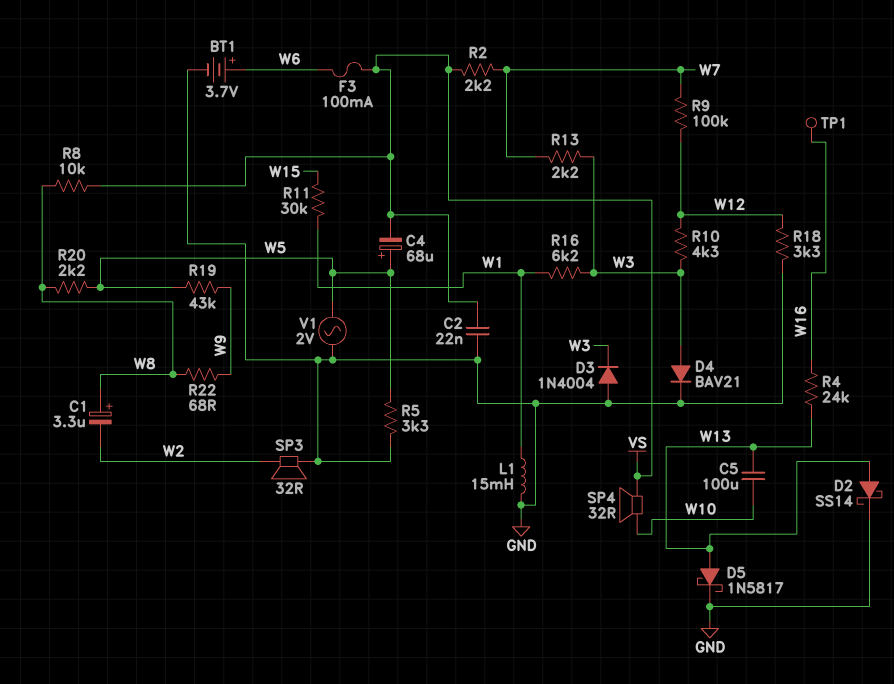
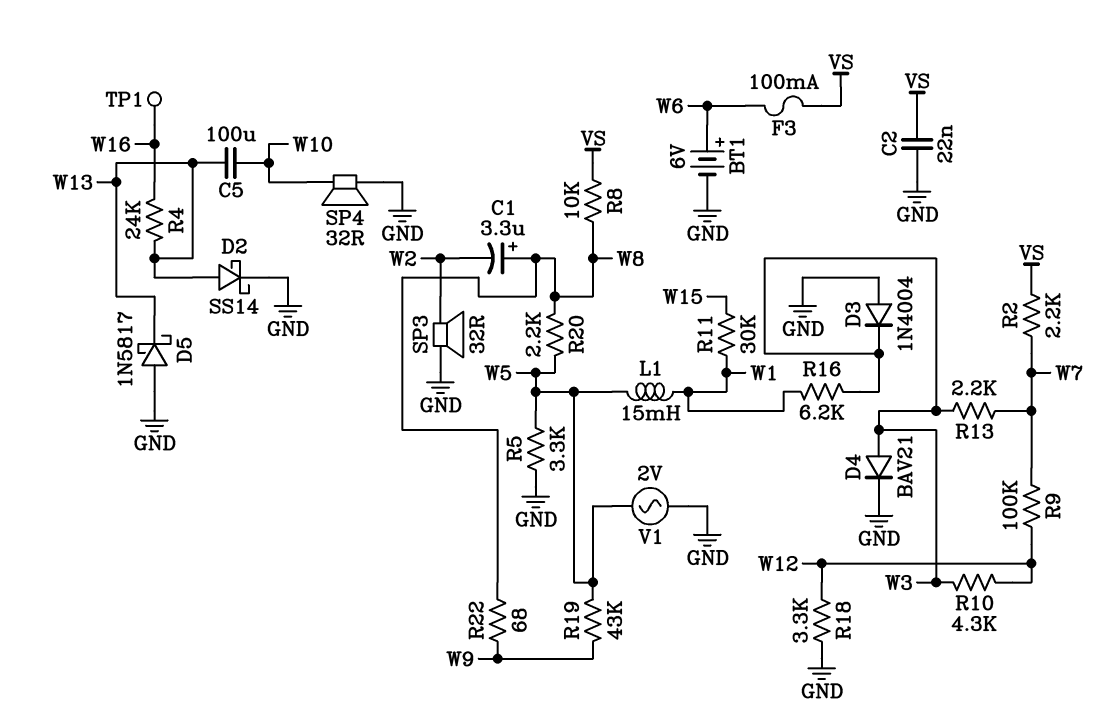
BT1: 3.7V (plus W6, minus GND) -> 6V (plus W6, minus GND)
C4: 68uF (plus W5, minus VS) -> none
D5: schottky 1N5817 (A W13, K GND) -> schottky 1N5817 (A GND, K W13)
L1: 15mH (GND, W1) -> 15mH (W1, W5)
SP4: speaker 32R (VS, W10) -> speaker 32R (GND, W10)

